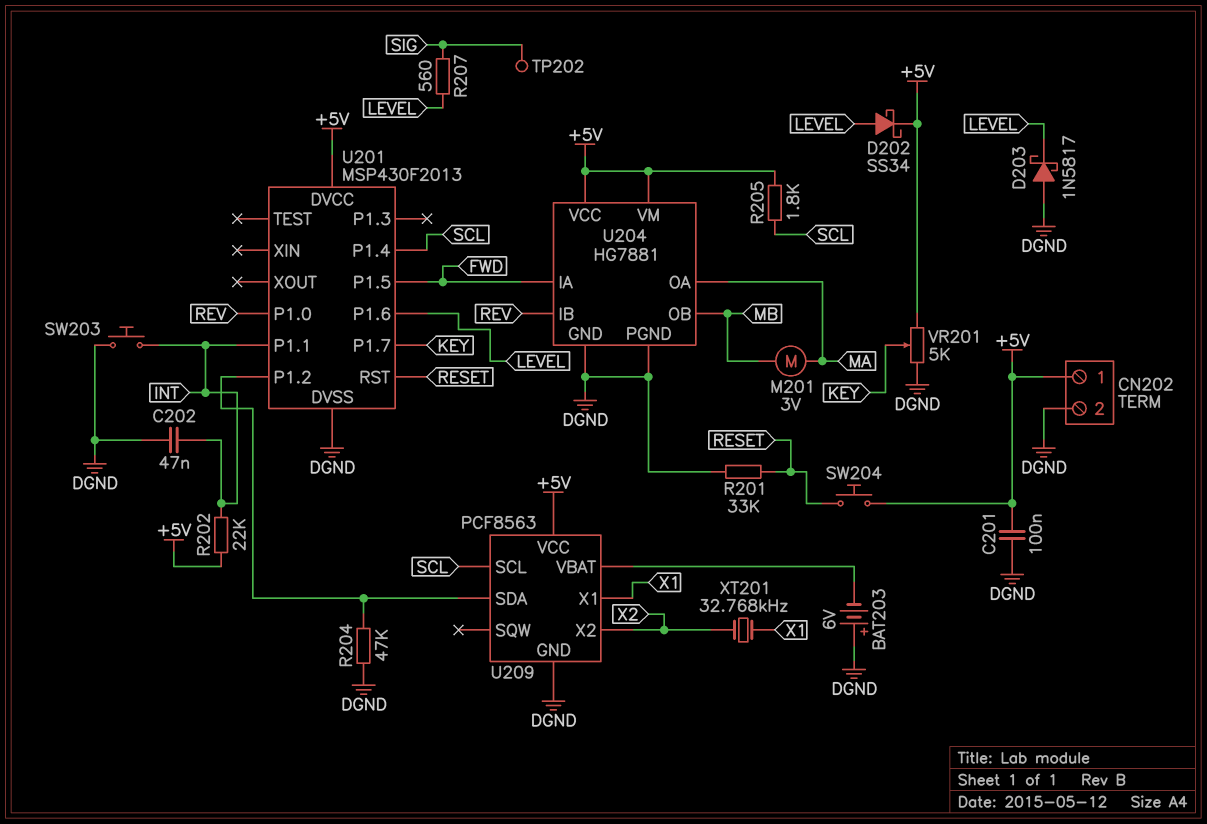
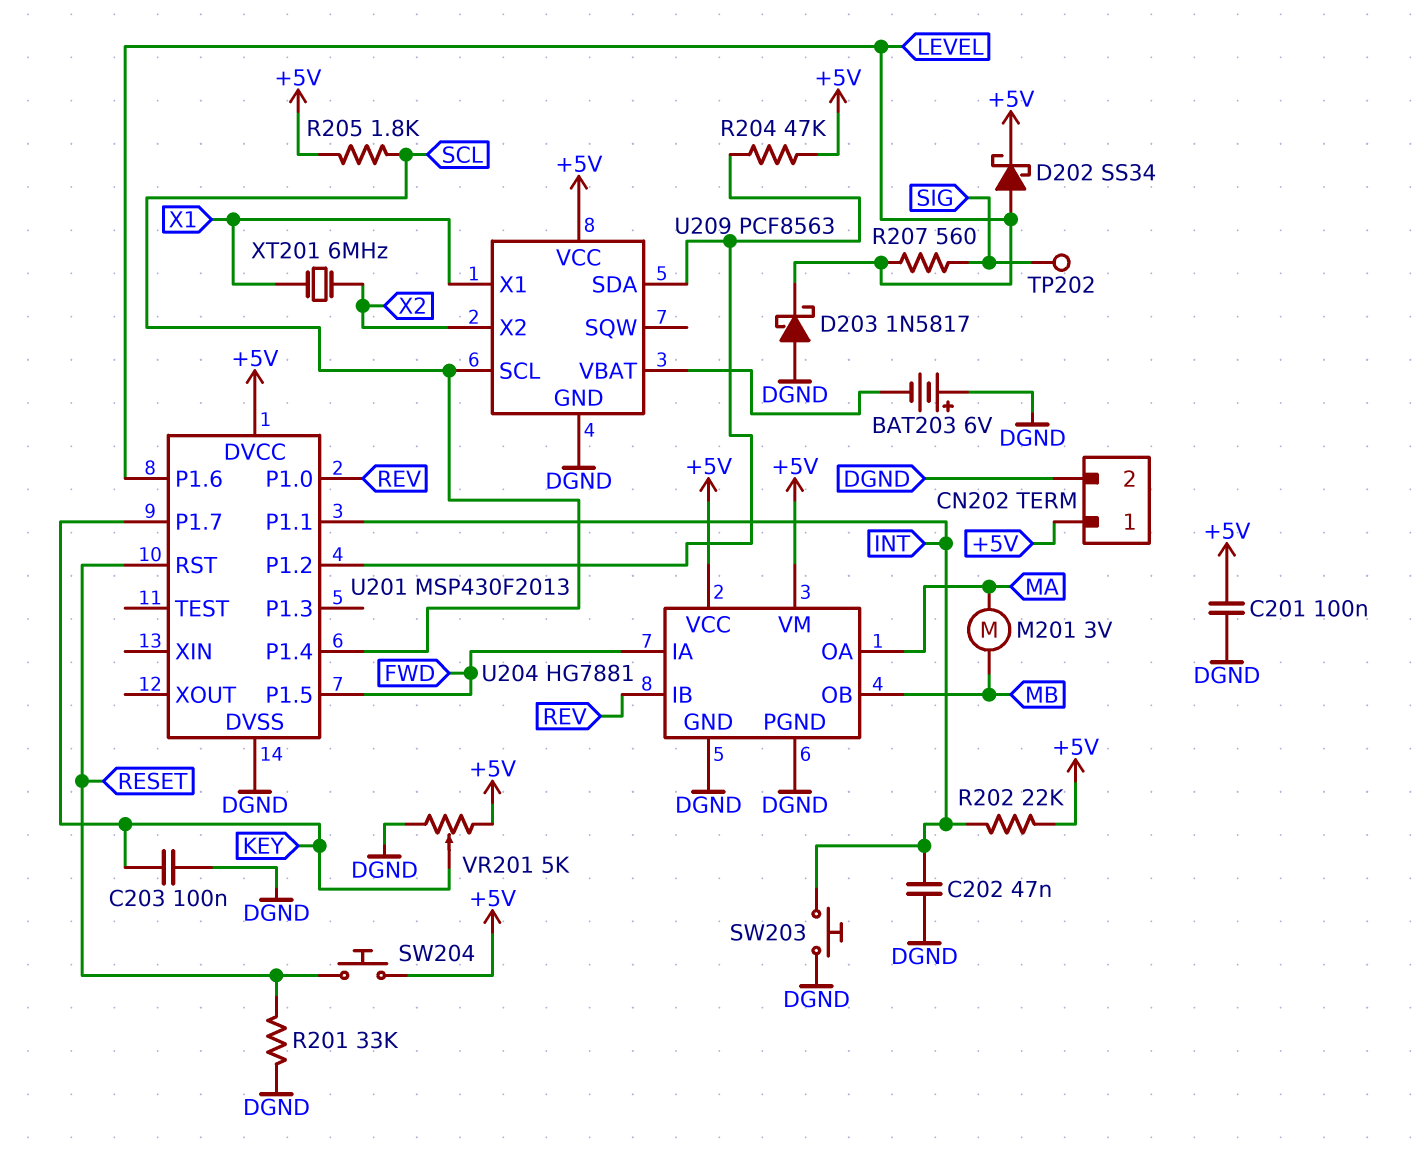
C203: none -> 100nF (DGND, KEY)
R204: 47k (DGND, U201/P1.2) -> 47k (+5V, U201/P1.2)
XT201: 32.768kHz (X1, X2) -> 6MHz (X1, X2)

